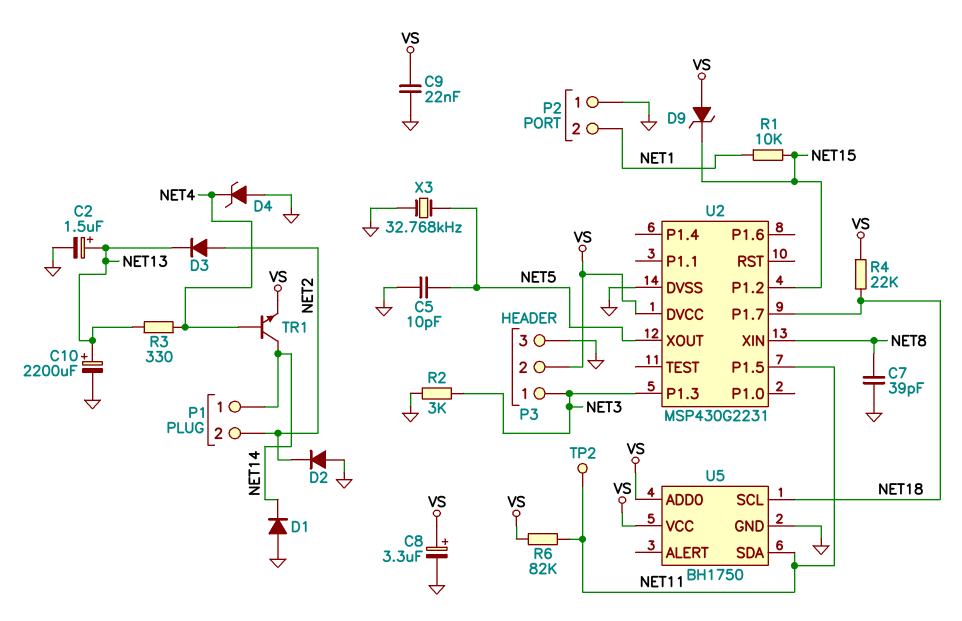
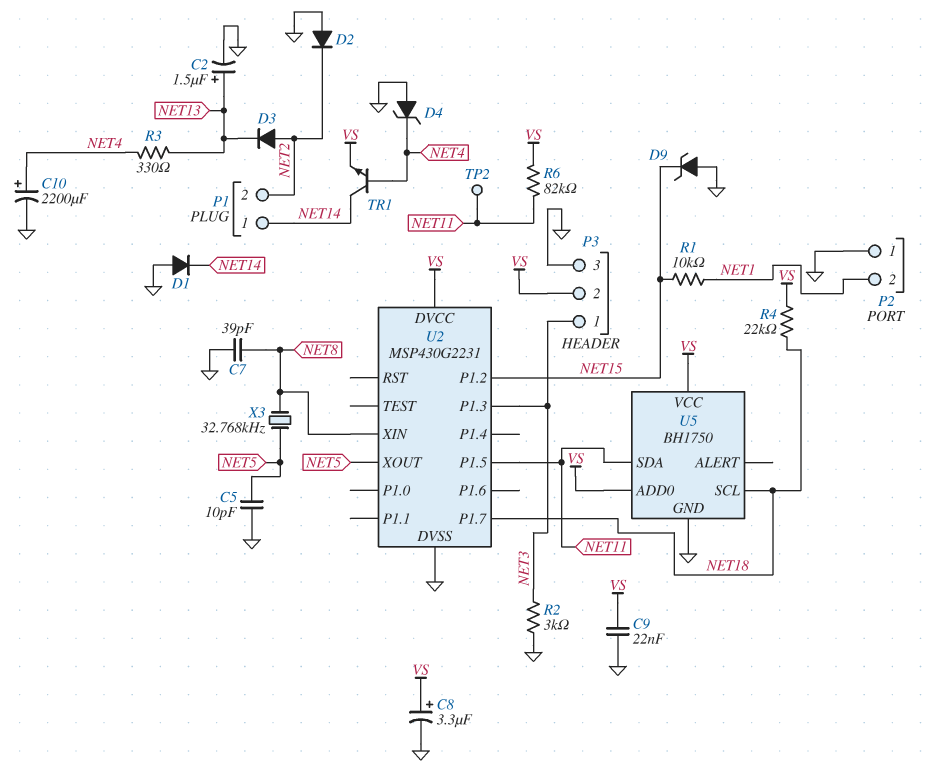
C10: 2200uF (plus NET13, minus GND) -> 2200uF (plus NET4, minus GND)
D9: zener (A VS, K NET15) -> zener (A GND, K NET15)
X3: 32.768kHz (GND, NET5) -> 32.768kHz (NET5, NET8)

